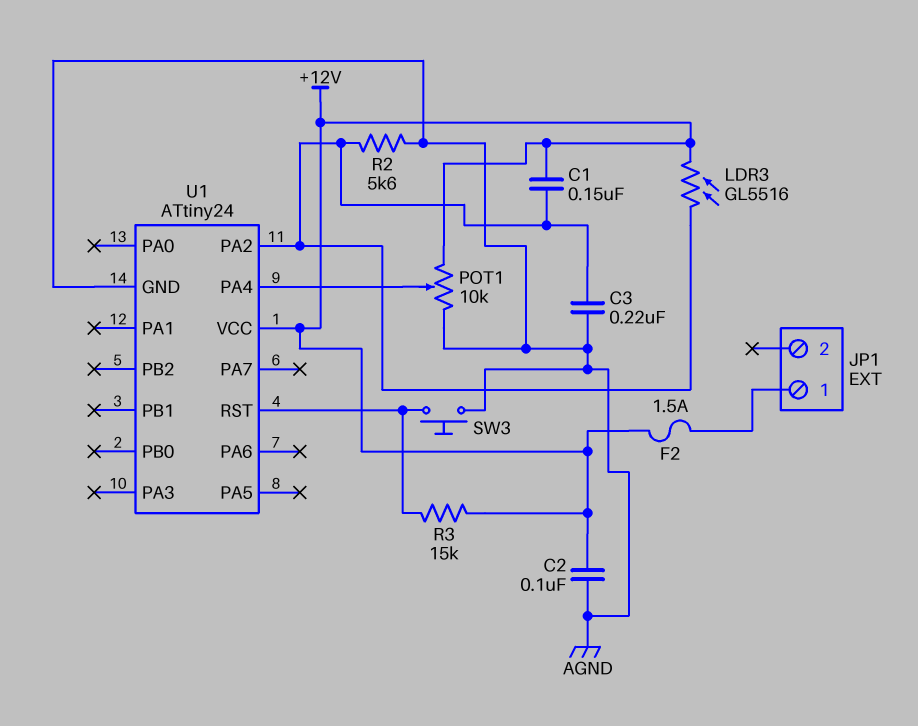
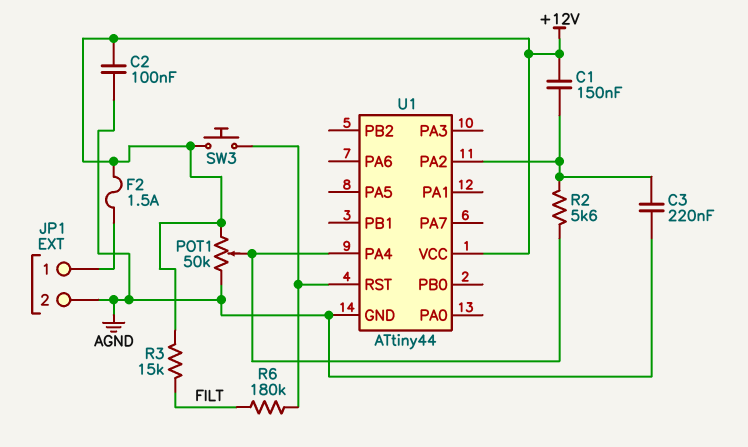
JP1 pin 2: none -> AGND
LDR3: GL5516 (+12V, U1/PA2) -> none
POT1: 10k (+12V, AGND, wiper U1/PA4) -> 50k (+12V, AGND, wiper U1/PA4)
R2: 5.6k (AGND, U1/PA2) -> 5.6k (U1/PA2, U1/PA4)
R3: 15k (+12V, U1/RST) -> 15k (+12V, FILT)
R6: none -> 180k (FILT, U1/RST)
SW3: button (AGND, U1/RST) -> button (+12V, U1/RST)
U1: ATtiny24 -> ATtiny44

